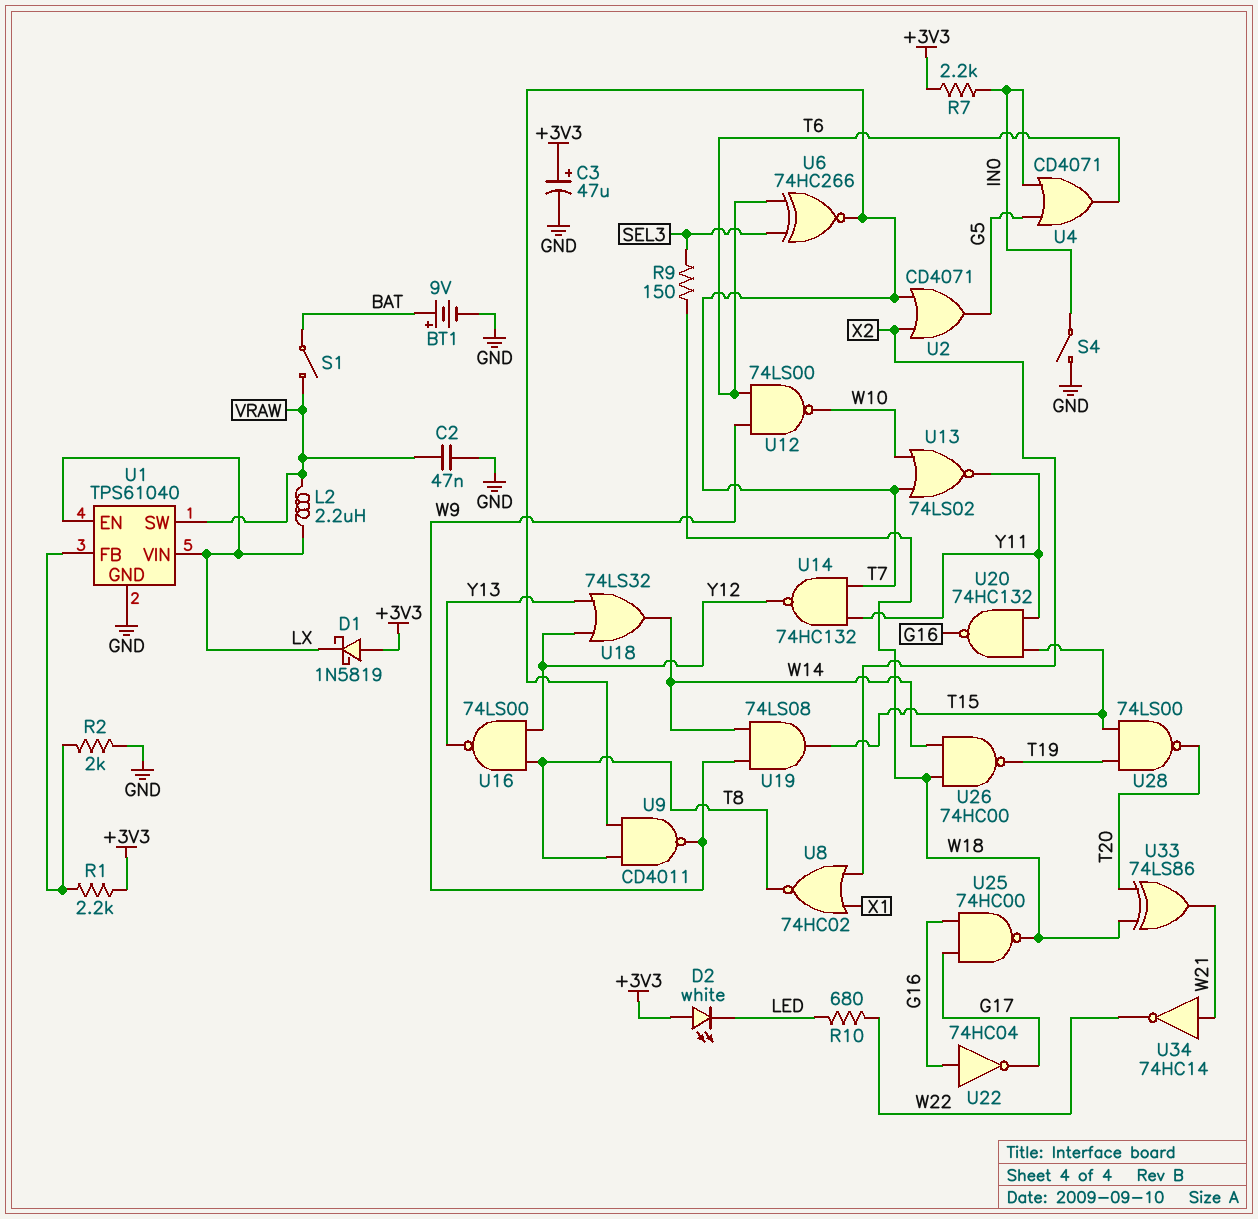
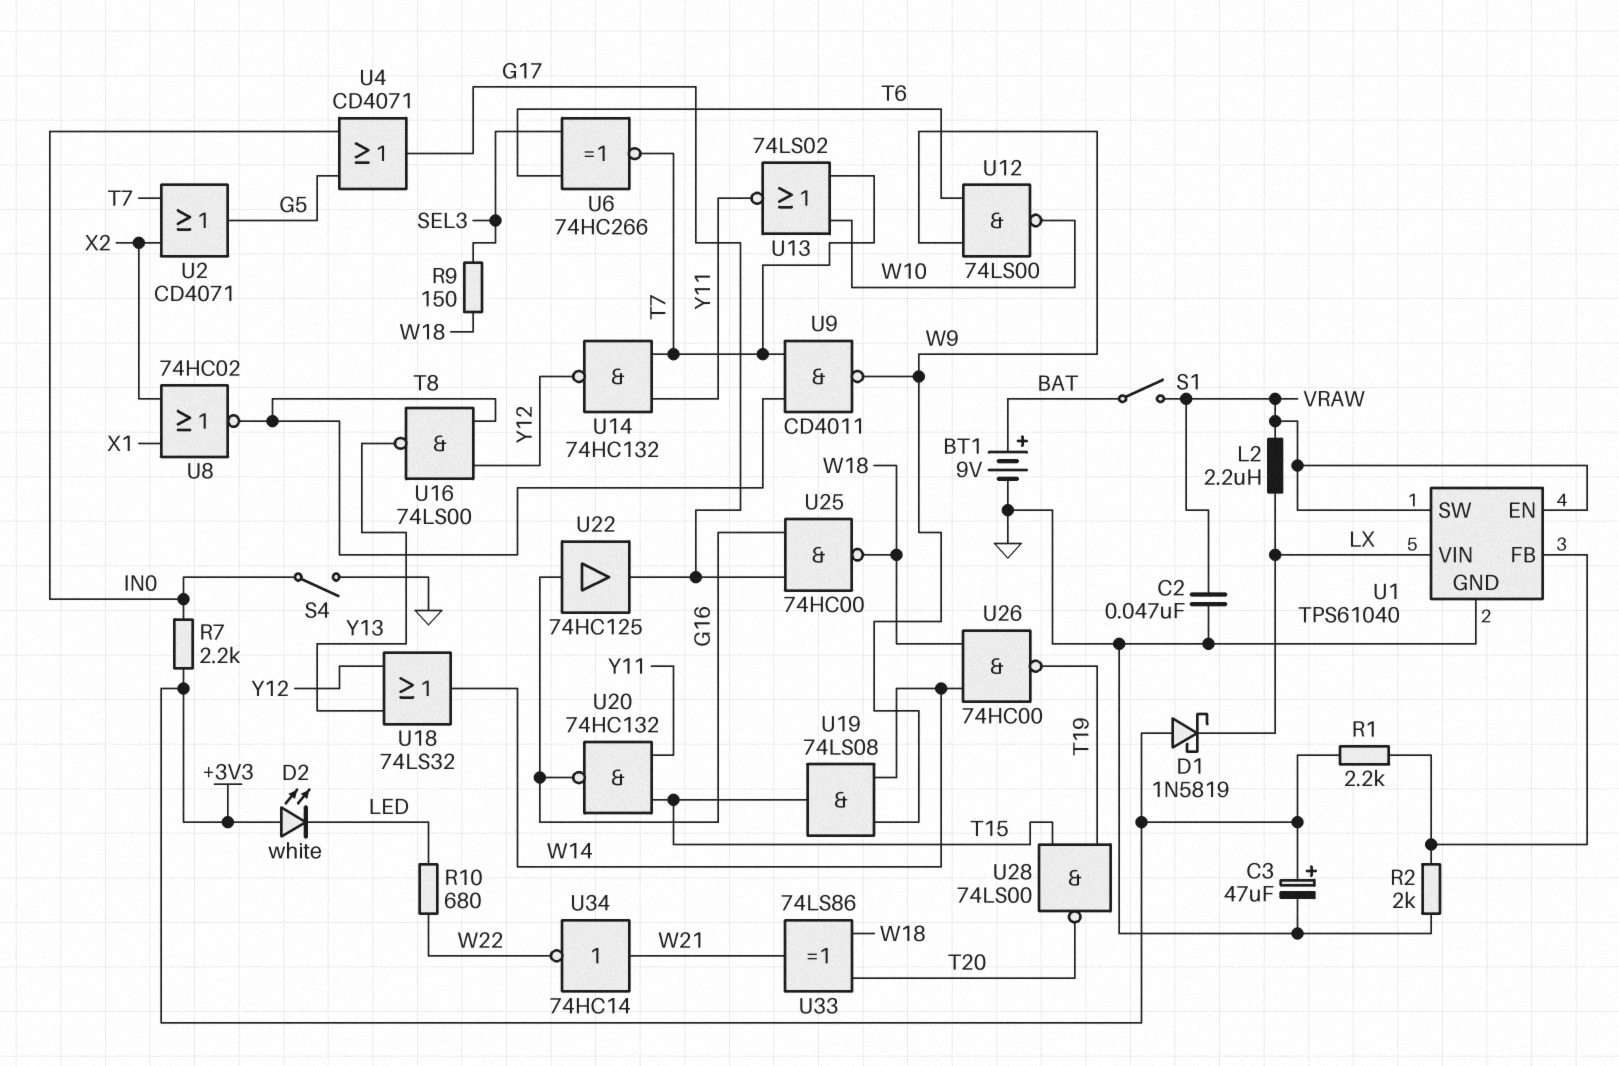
U1 pin EN: LX -> VRAW
U4: OR CD4071 (in G5, in IN0, out T6) -> OR CD4071 (in G5, in IN0, out G17)
U22: NOT 74HC04 (in G16, out G17) -> buffer 74HC125 (in G16, out G17)

